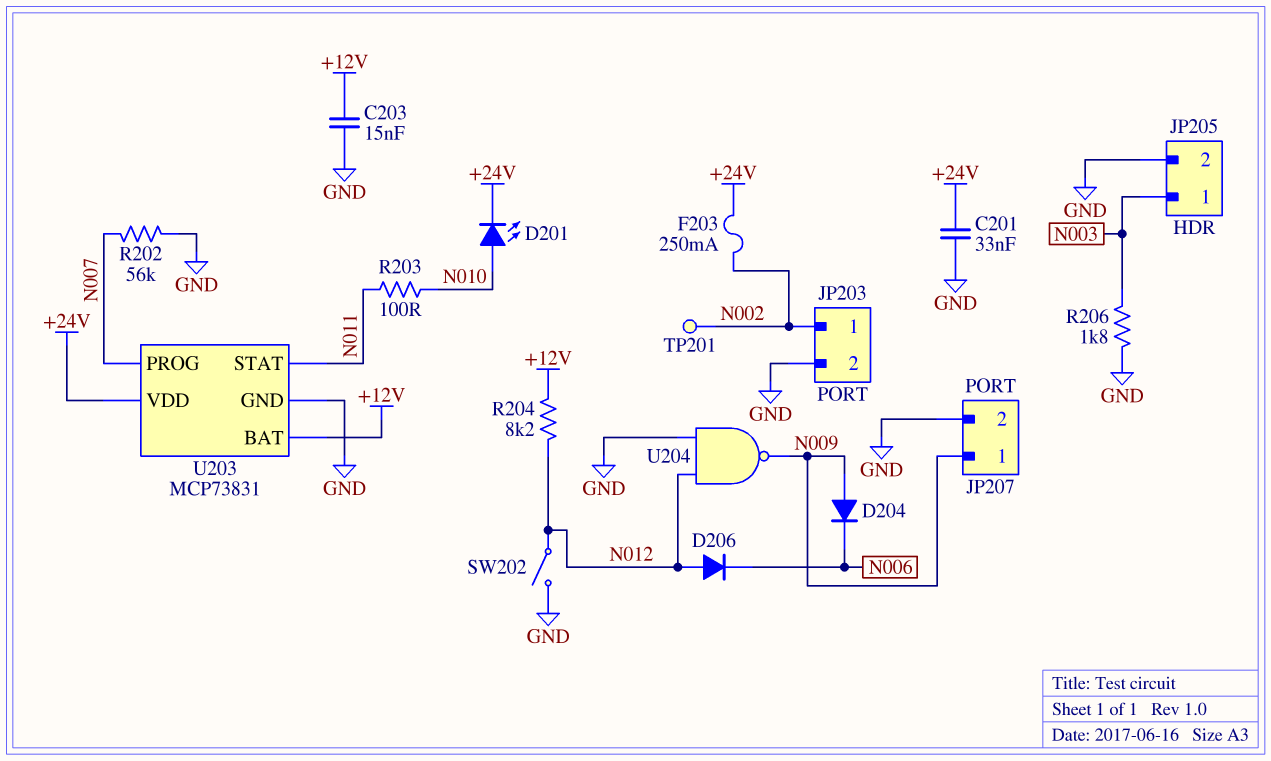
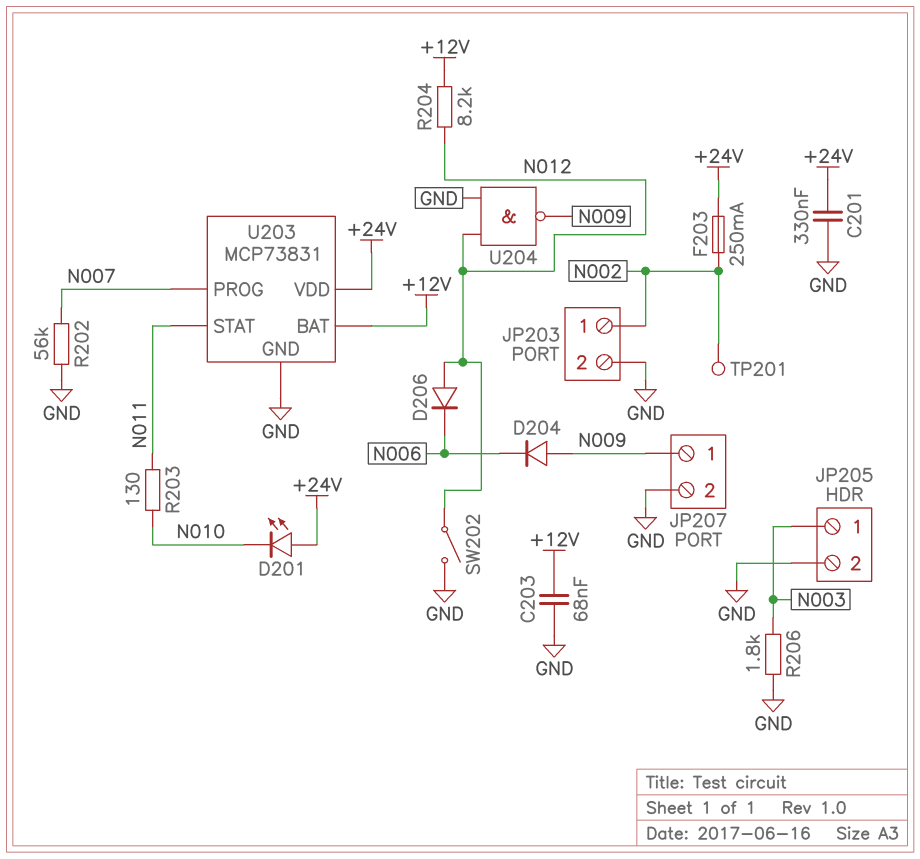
C201: 33nF (+24V, GND) -> 330nF (+24V, GND)
C203: 15nF (+12V, GND) -> 68nF (+12V, GND)
D201: LED (A N010, K +24V) -> LED (A +24V, K N010)
R203: 100 (N010, N011) -> 130 (N010, N011)

